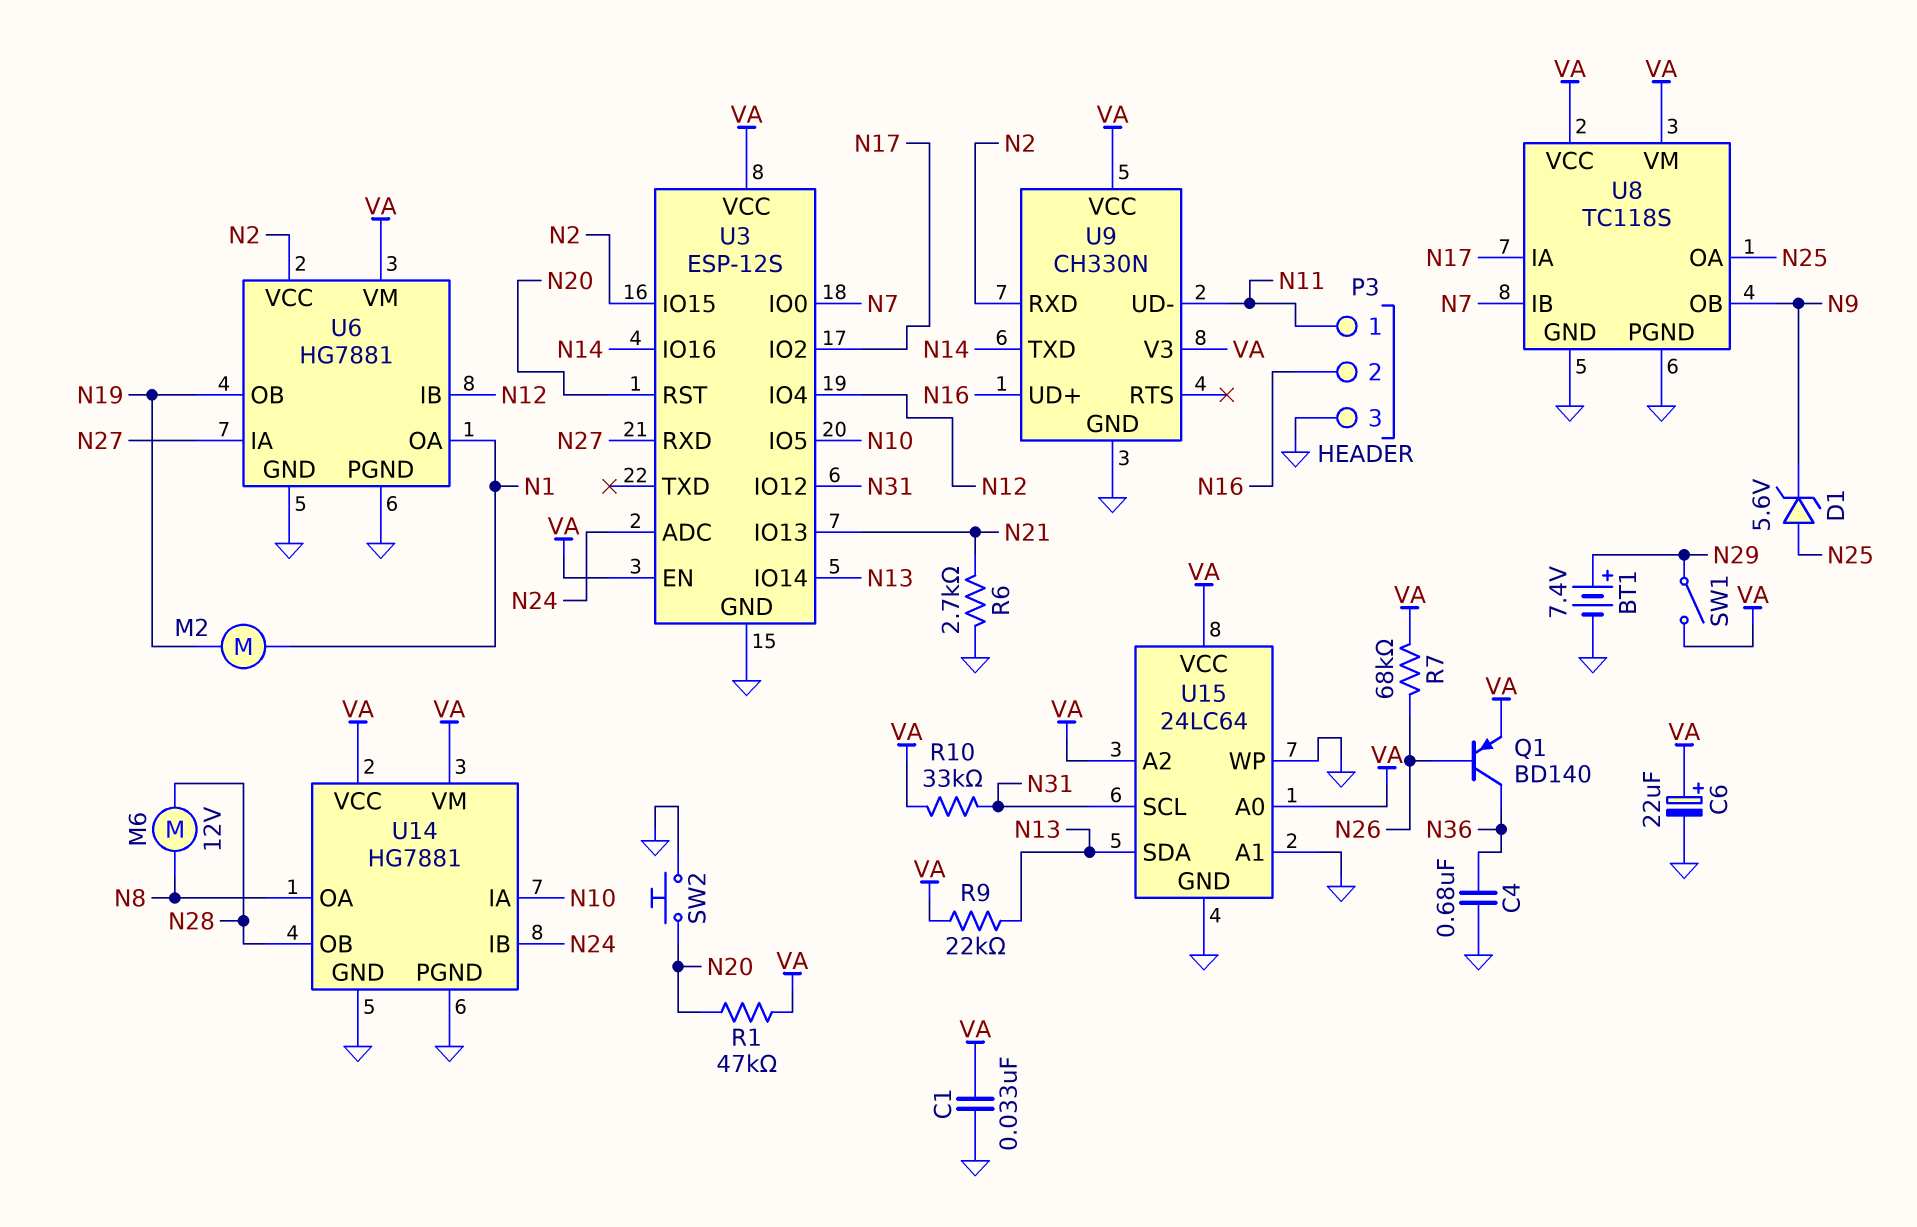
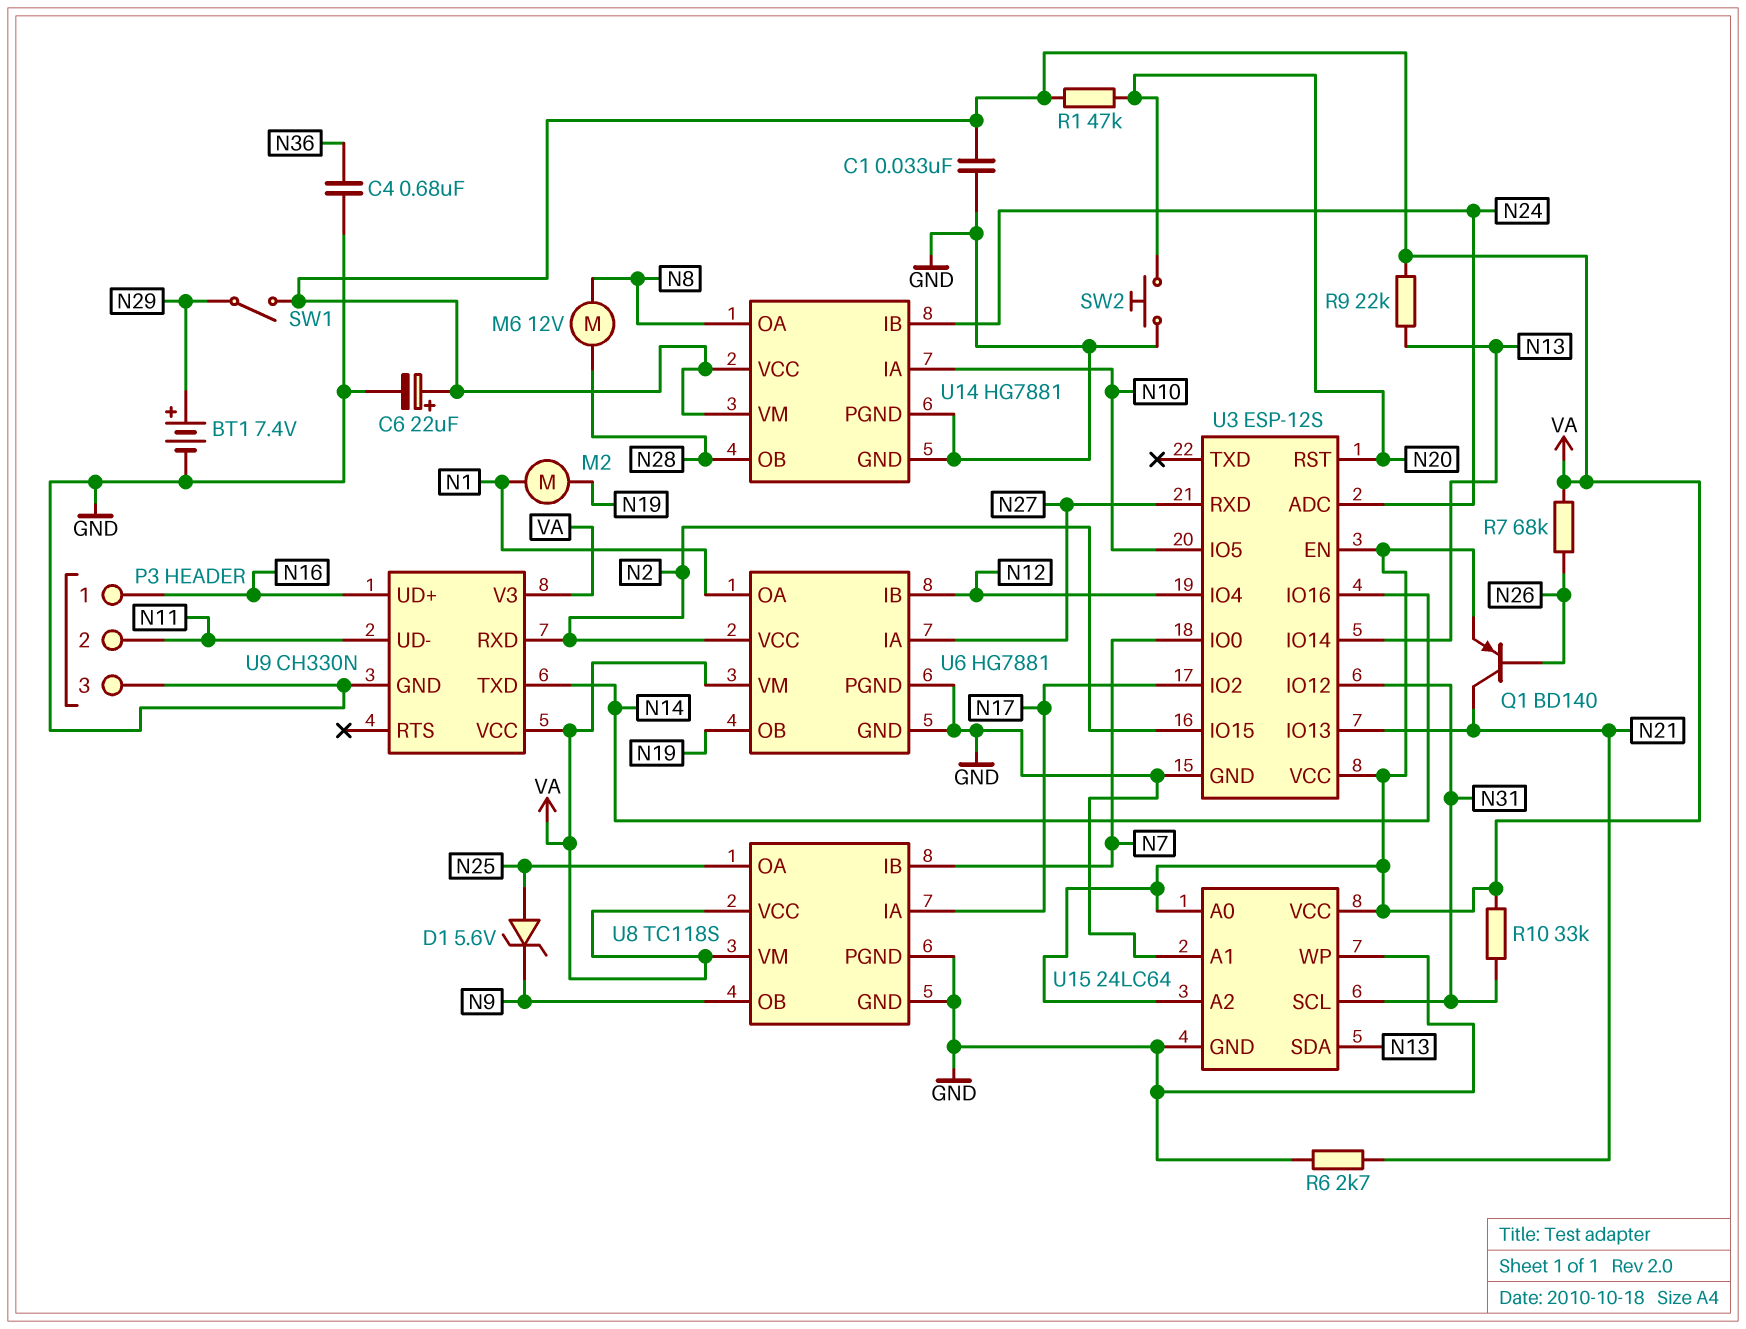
P3 pin 1: N11 -> N16
P3 pin 2: N16 -> N11
Q1: PNP BD140 (B N26, C N36, E VA) -> PNP BD140 (B N26, C N21, E VA)

